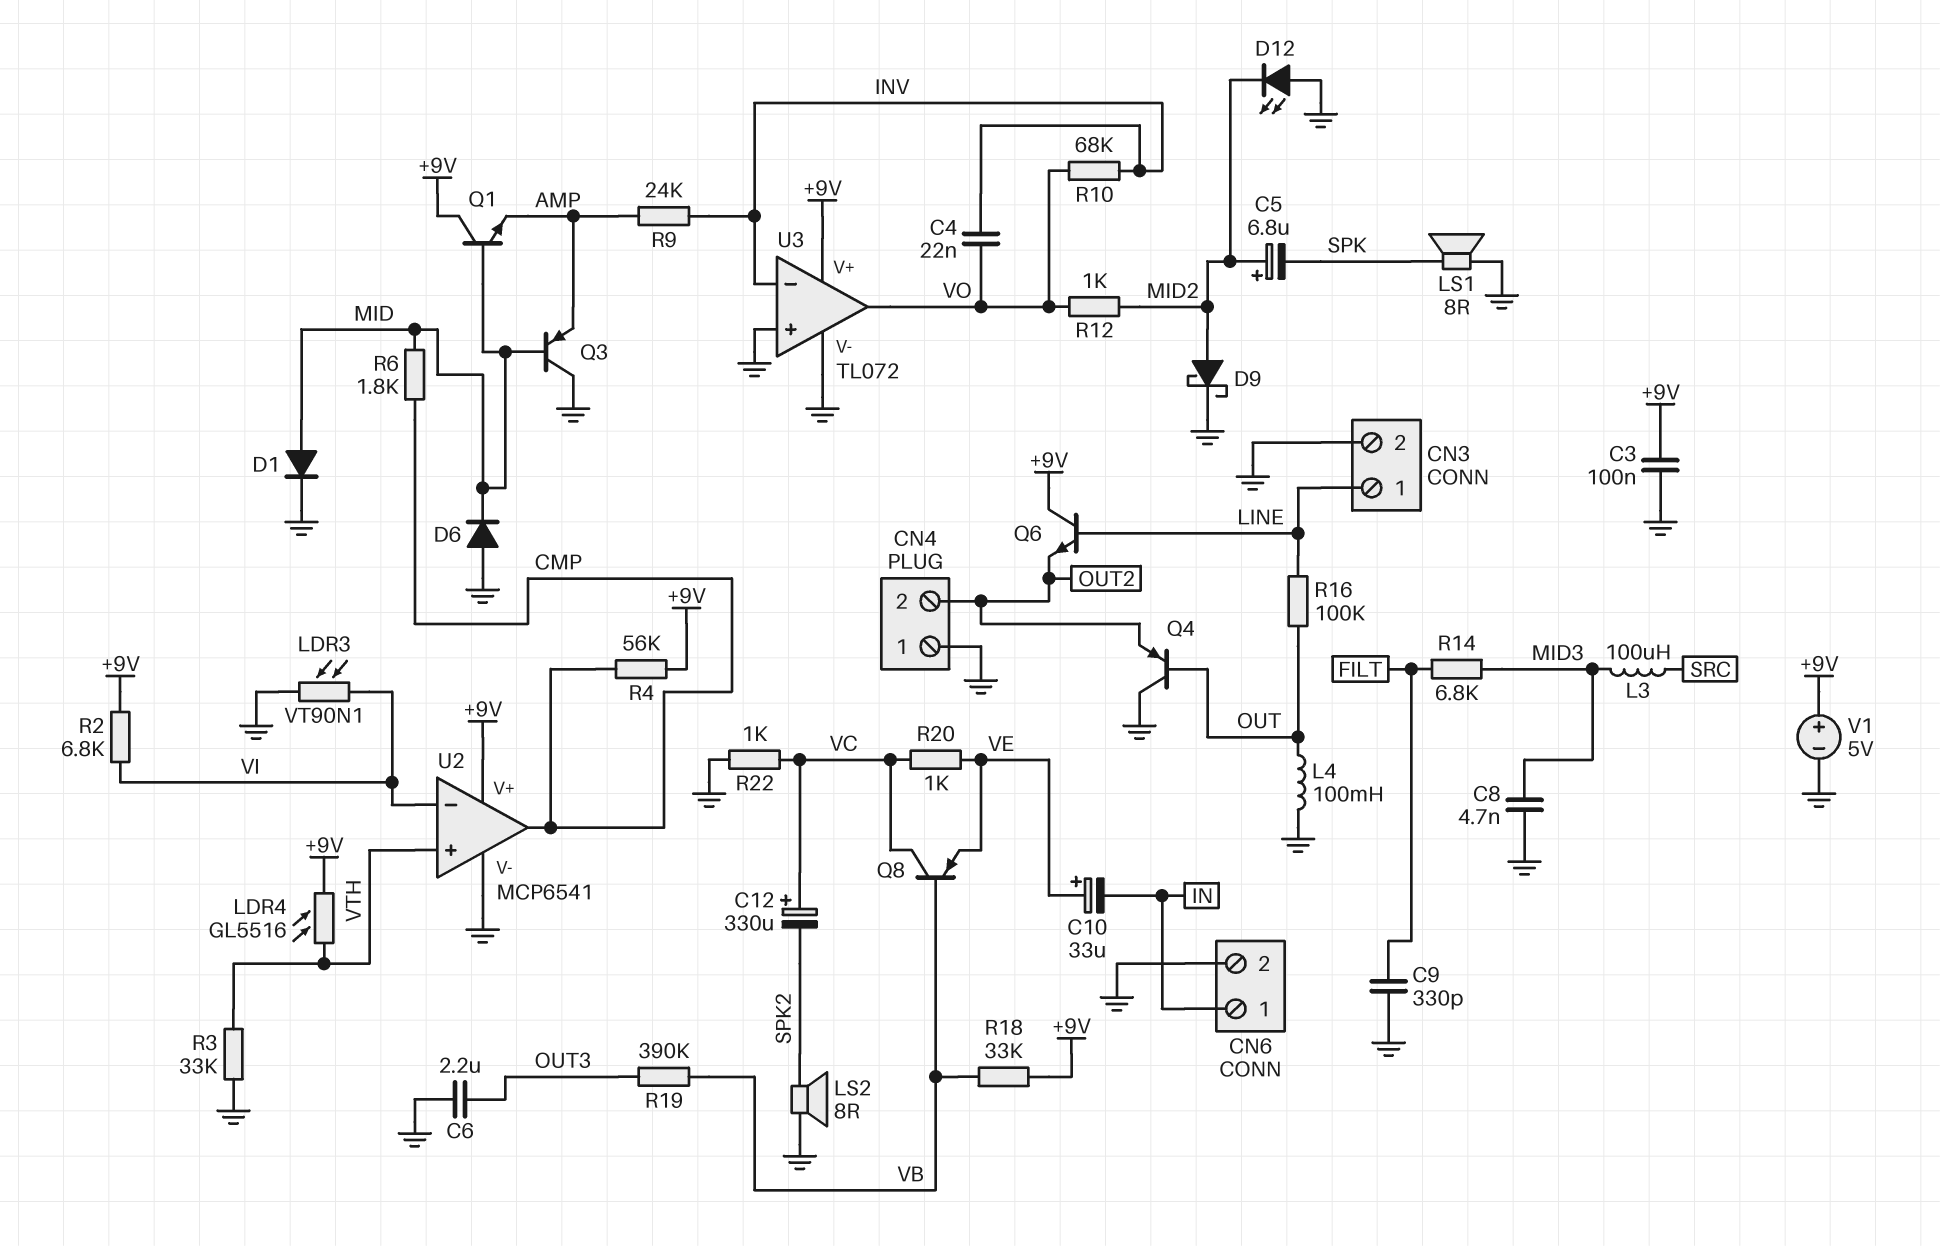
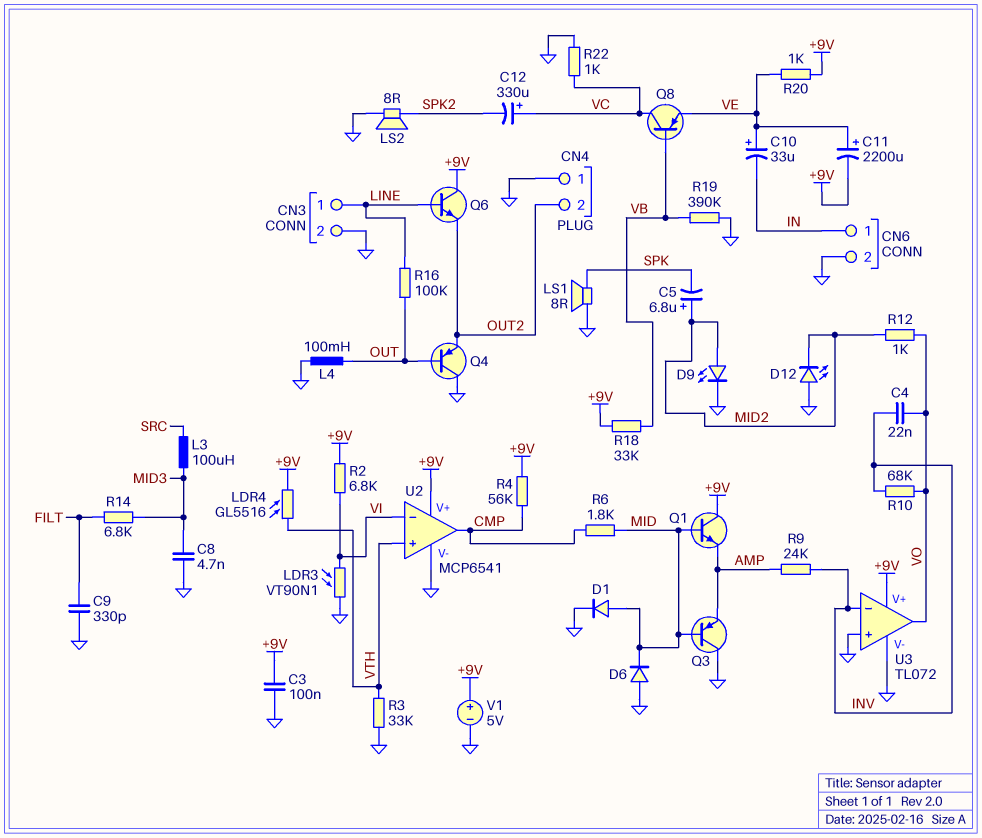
C6: 2.2uF (GND, OUT3) -> none
C11: none -> 2200uF (plus VE, minus +9V)
D9: schottky (A MID2, K GND) -> LED (A MID2, K GND)
R19: 390k (OUT3, VB) -> 390k (GND, VB)
R20: 1k (VC, VE) -> 1k (+9V, VE)

